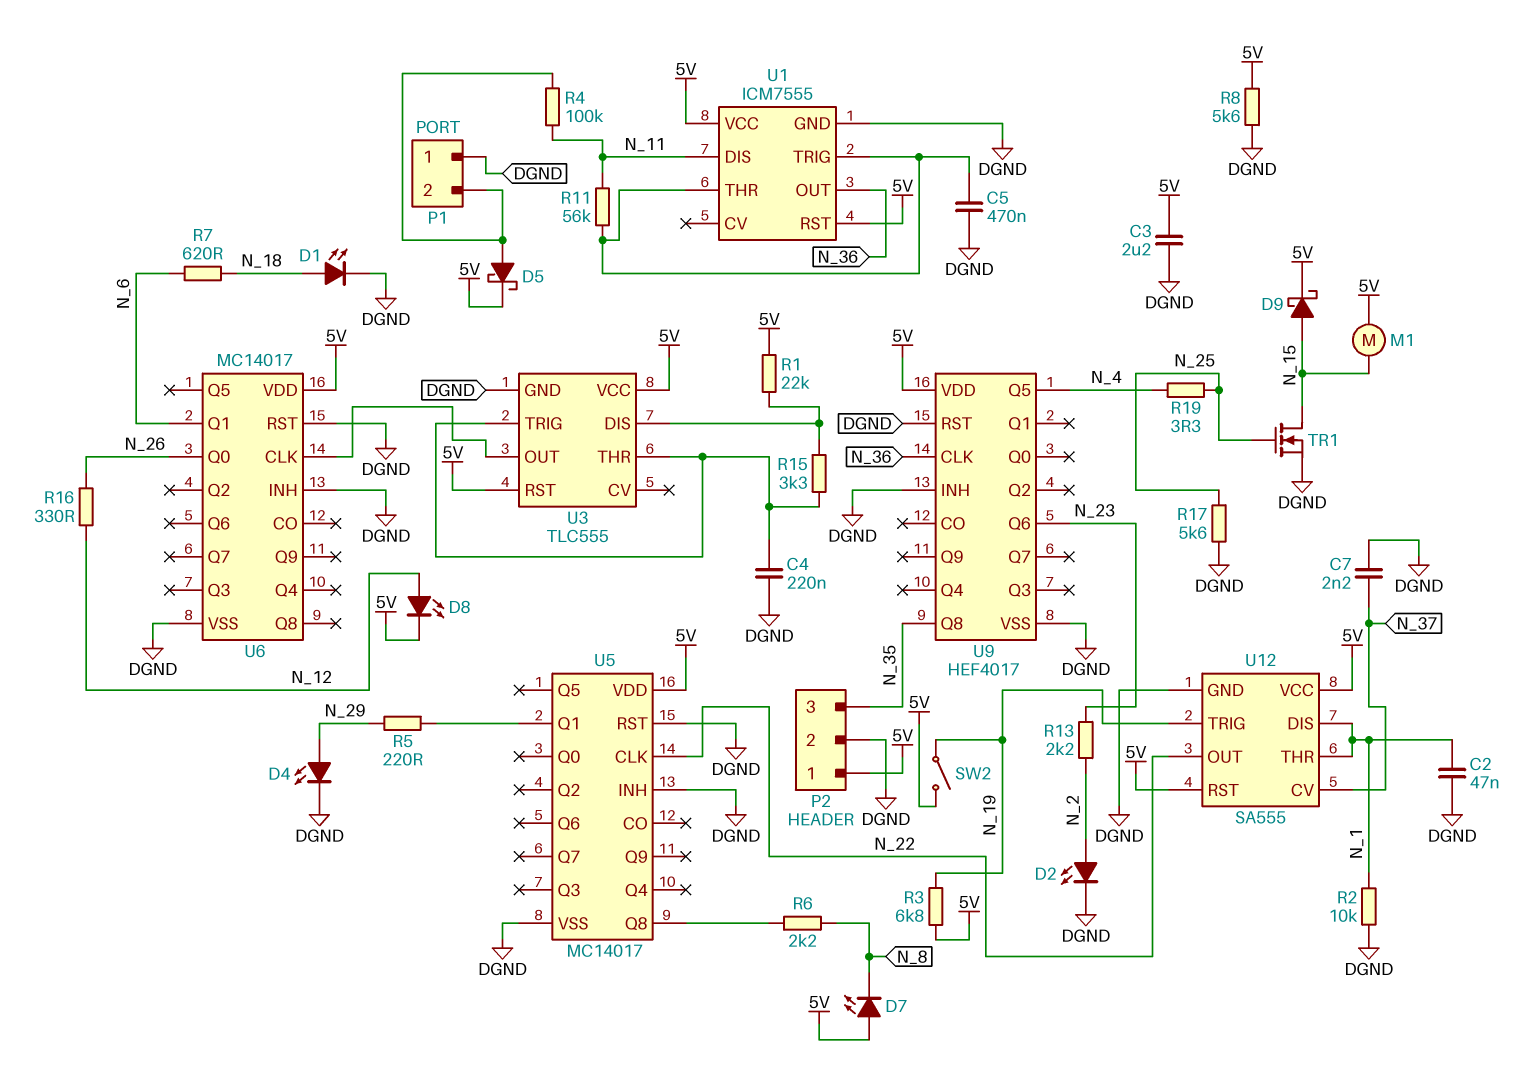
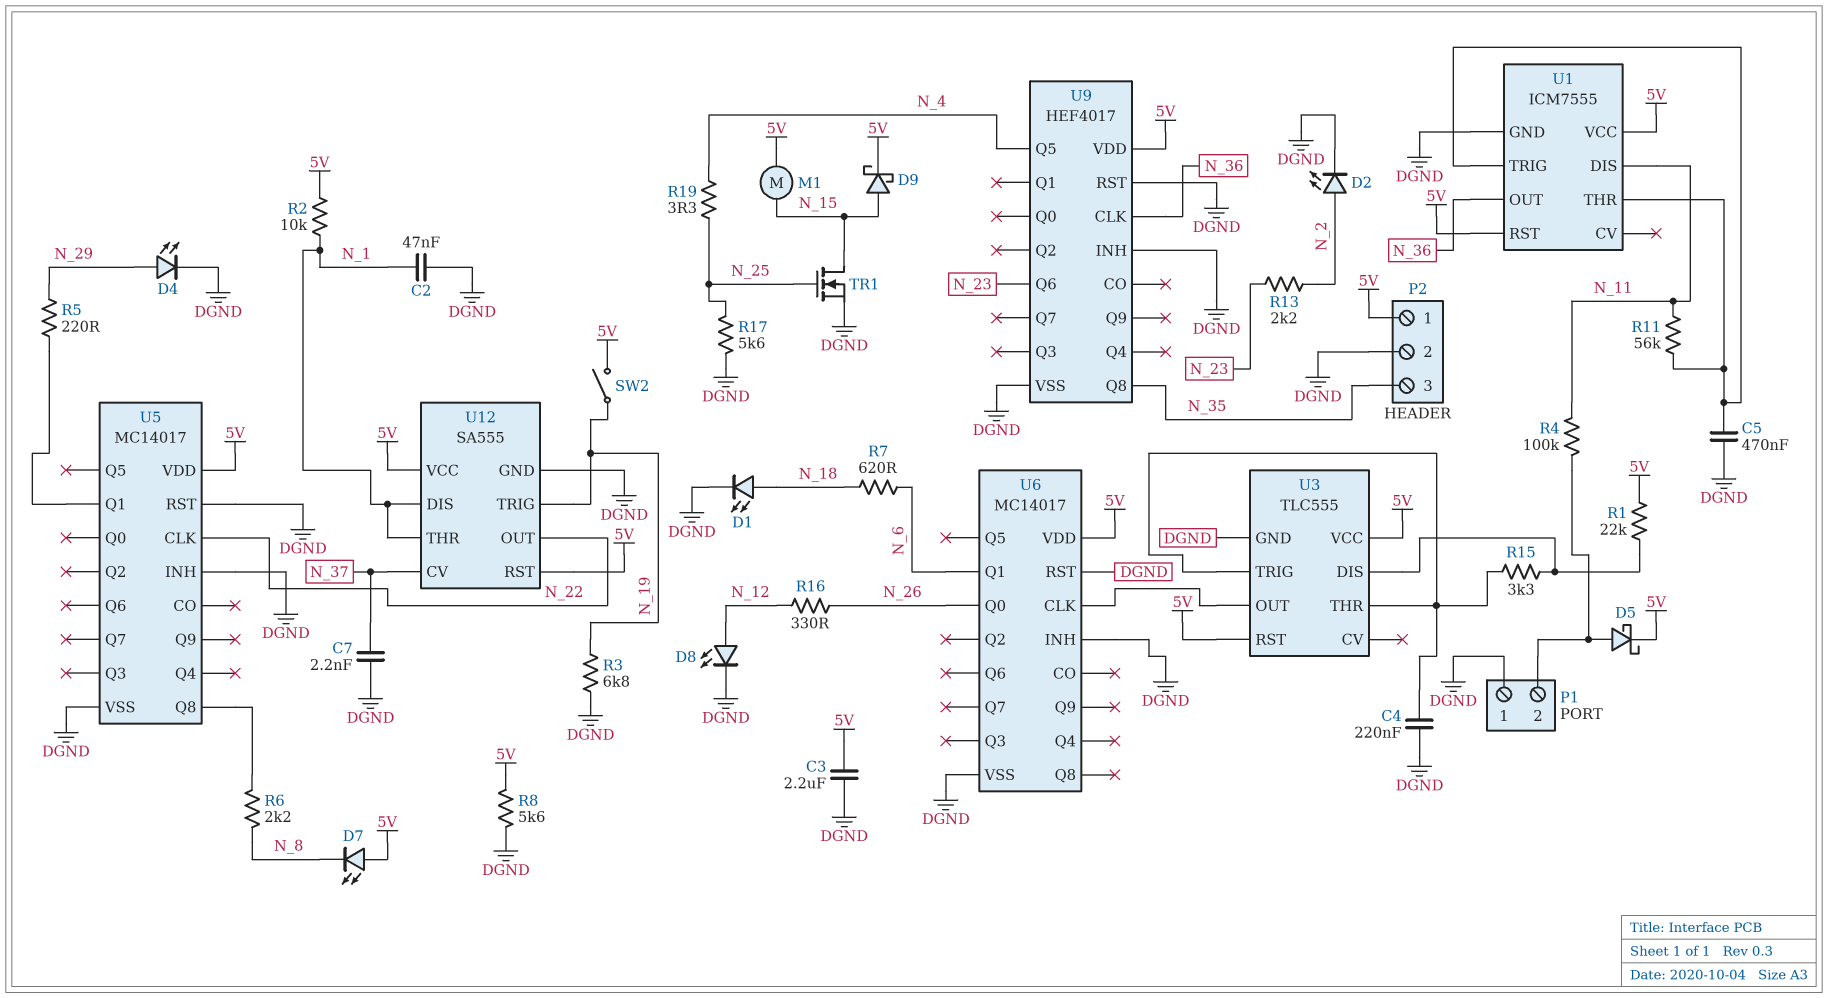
D8: LED (A N_12, K 5V) -> LED (A N_12, K DGND)
R2: 10k (DGND, N_1) -> 10k (5V, N_1)
R3: 6.8k (5V, N_19) -> 6.8k (DGND, N_19)

